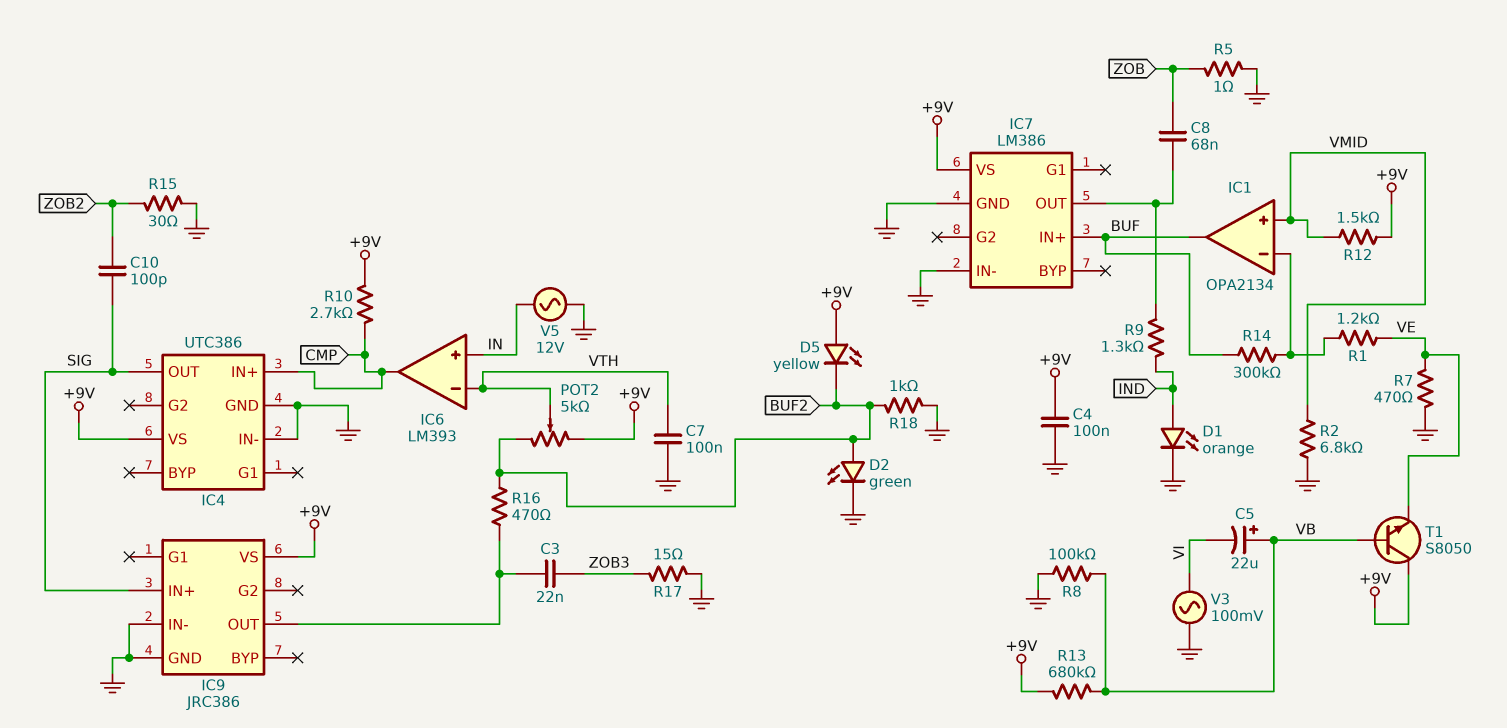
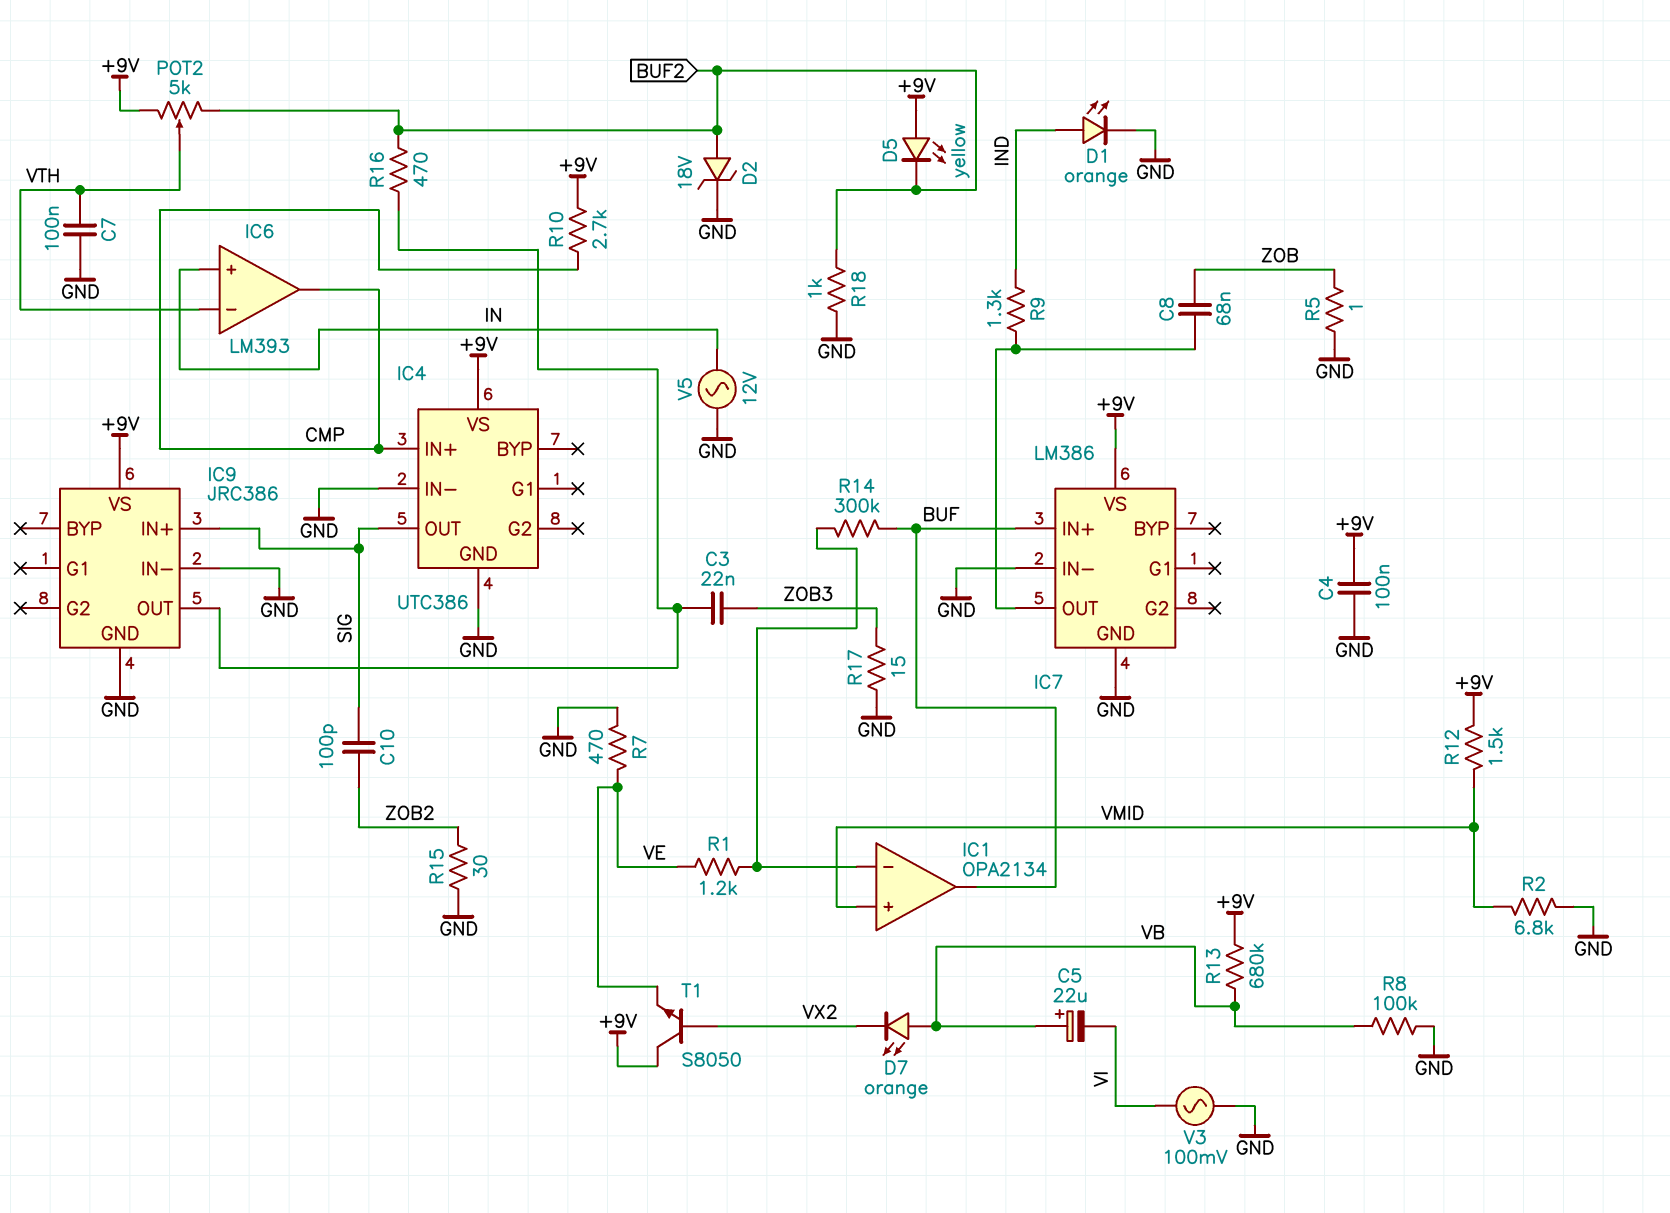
D2: LED green (A BUF2, K GND) -> zener 18V (A BUF2, K GND)
D7: none -> LED orange (A VB, K VX2)
T1: NPN S8050 (B VB, C +9V, E VE) -> NPN S8050 (B VX2, C +9V, E VE)

